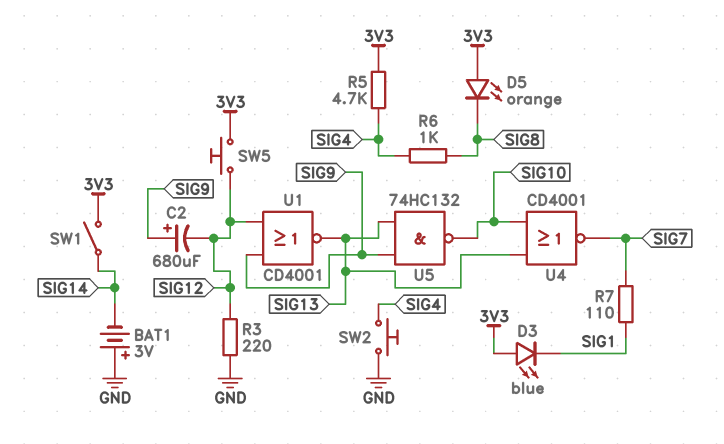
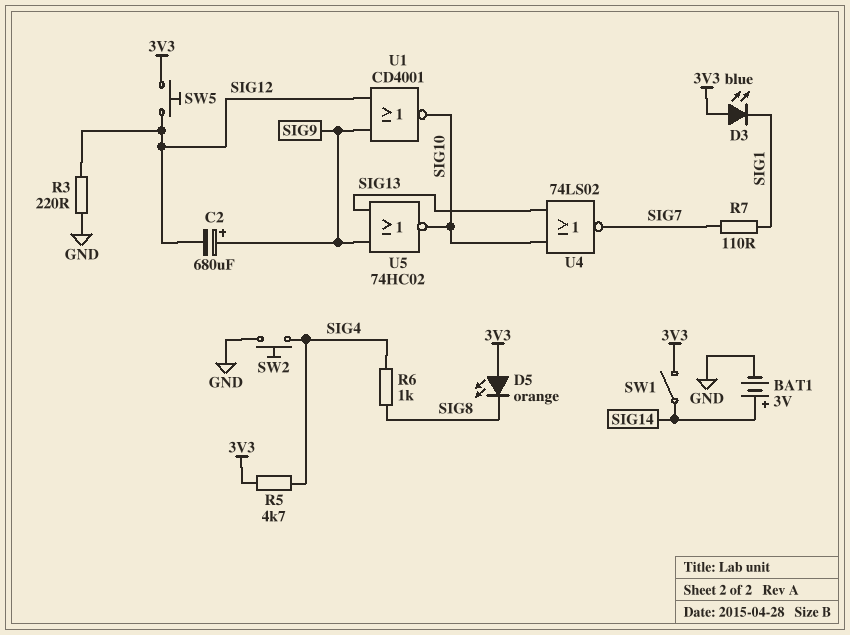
BAT1: 3V (plus GND, minus SIG14) -> 3V (plus SIG14, minus GND)
U1: NOR CD4001 (in SIG9, in SIG12, out SIG13) -> NOR CD4001 (in SIG9, in SIG12, out SIG10)
U4: NOR CD4001 (in SIG10, in SIG13, out SIG7) -> NOR 74LS02 (in SIG10, in SIG13, out SIG7)
U5: NAND 74HC132 (in SIG9, in SIG13, out SIG10) -> NOR 74HC02 (in SIG9, in SIG13, out SIG10)

